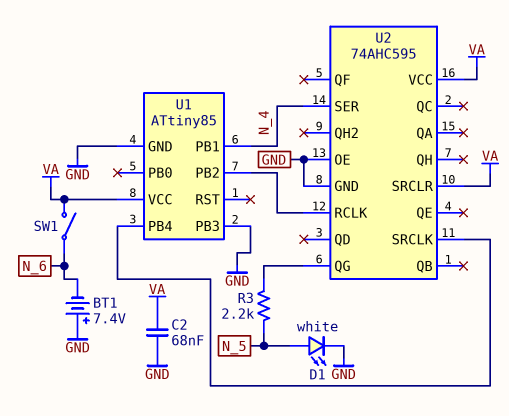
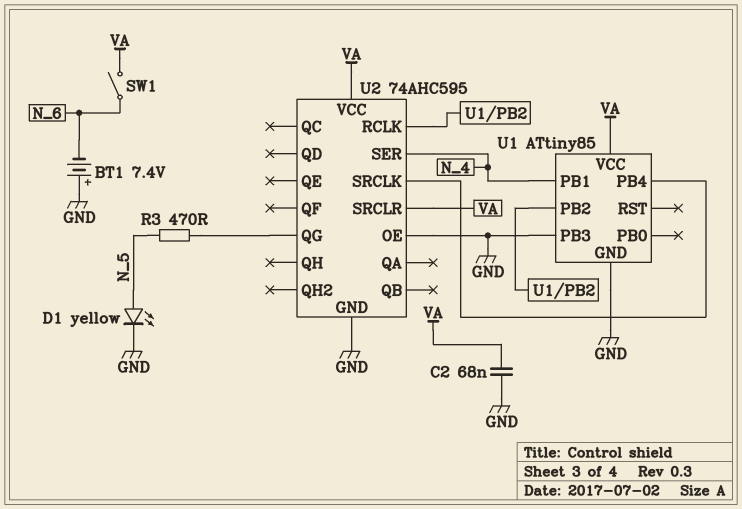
D1: LED white (A N_5, K GND) -> LED yellow (A N_5, K GND)
R3: 2.2k (N_5, U2/QG) -> 470 (N_5, U2/QG)

